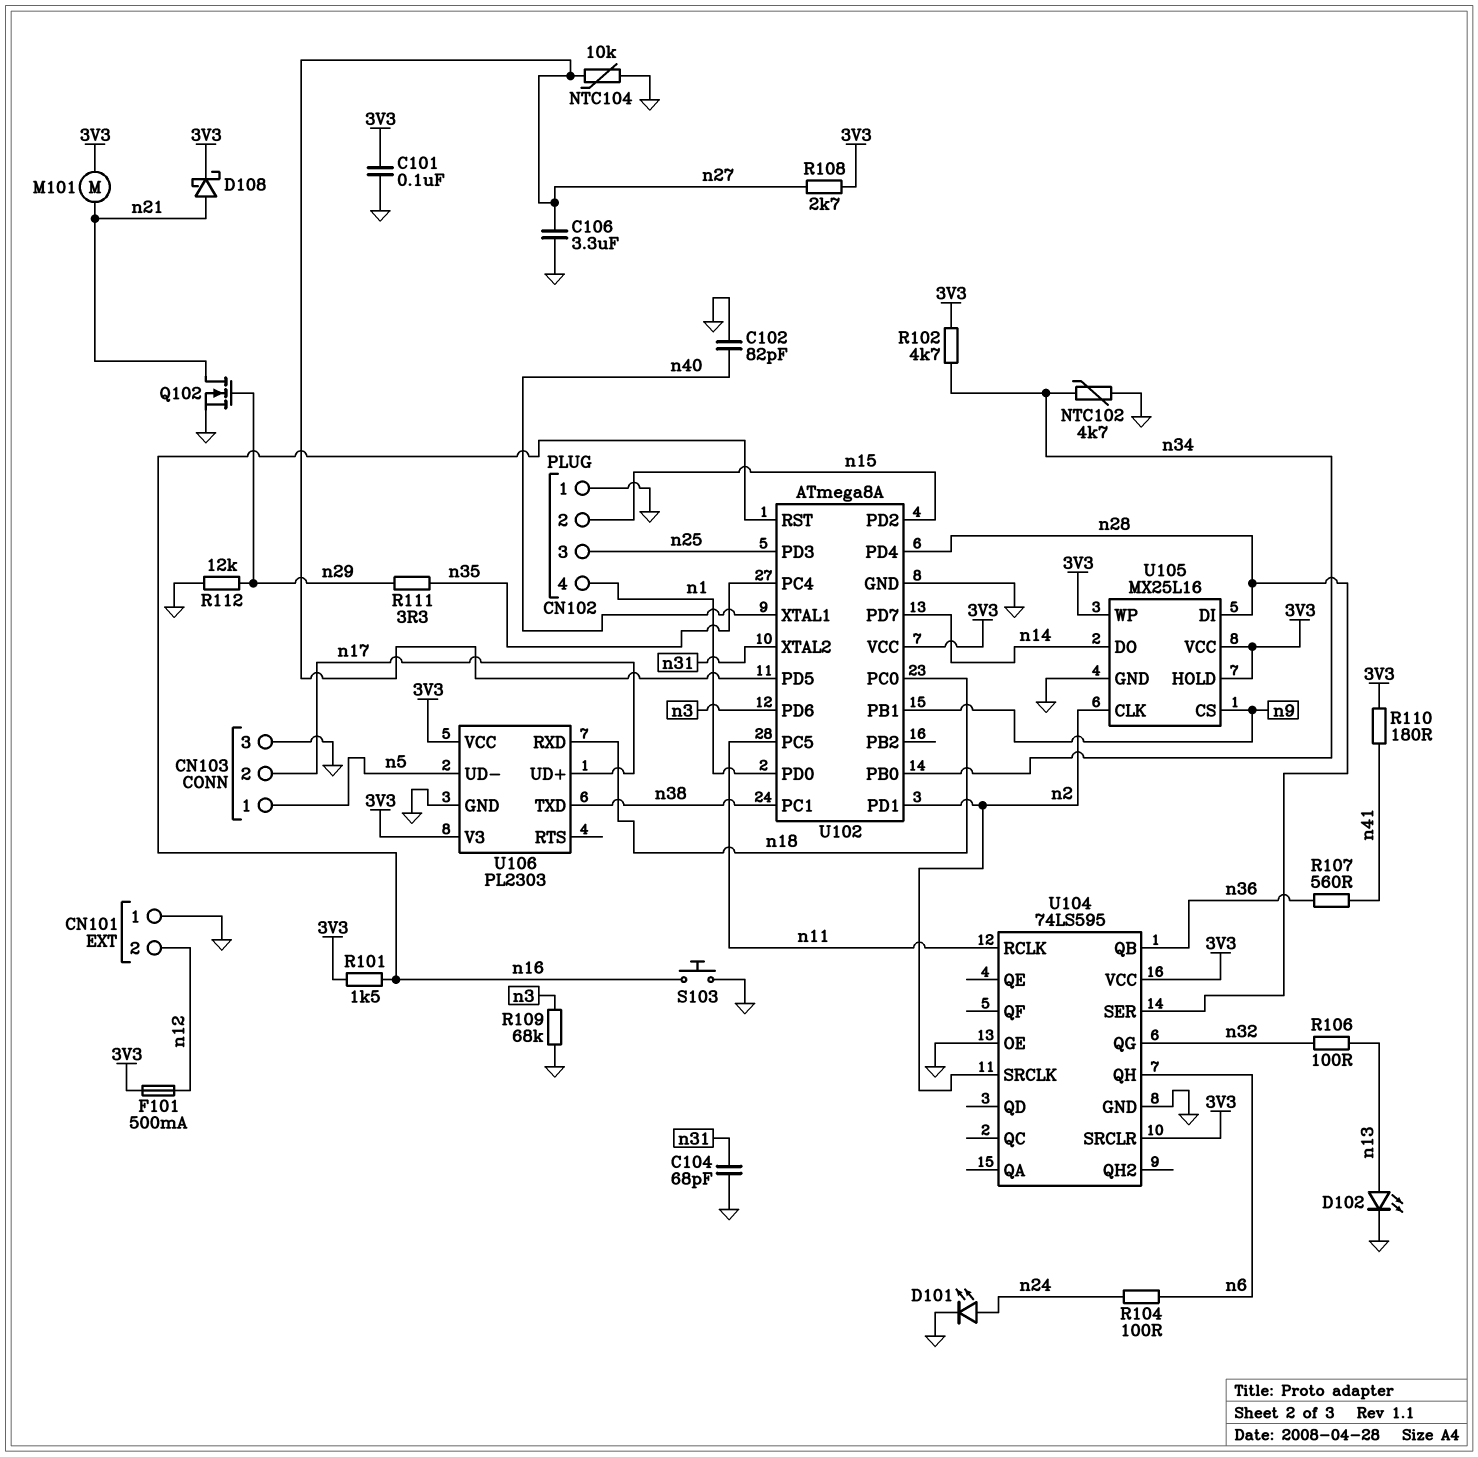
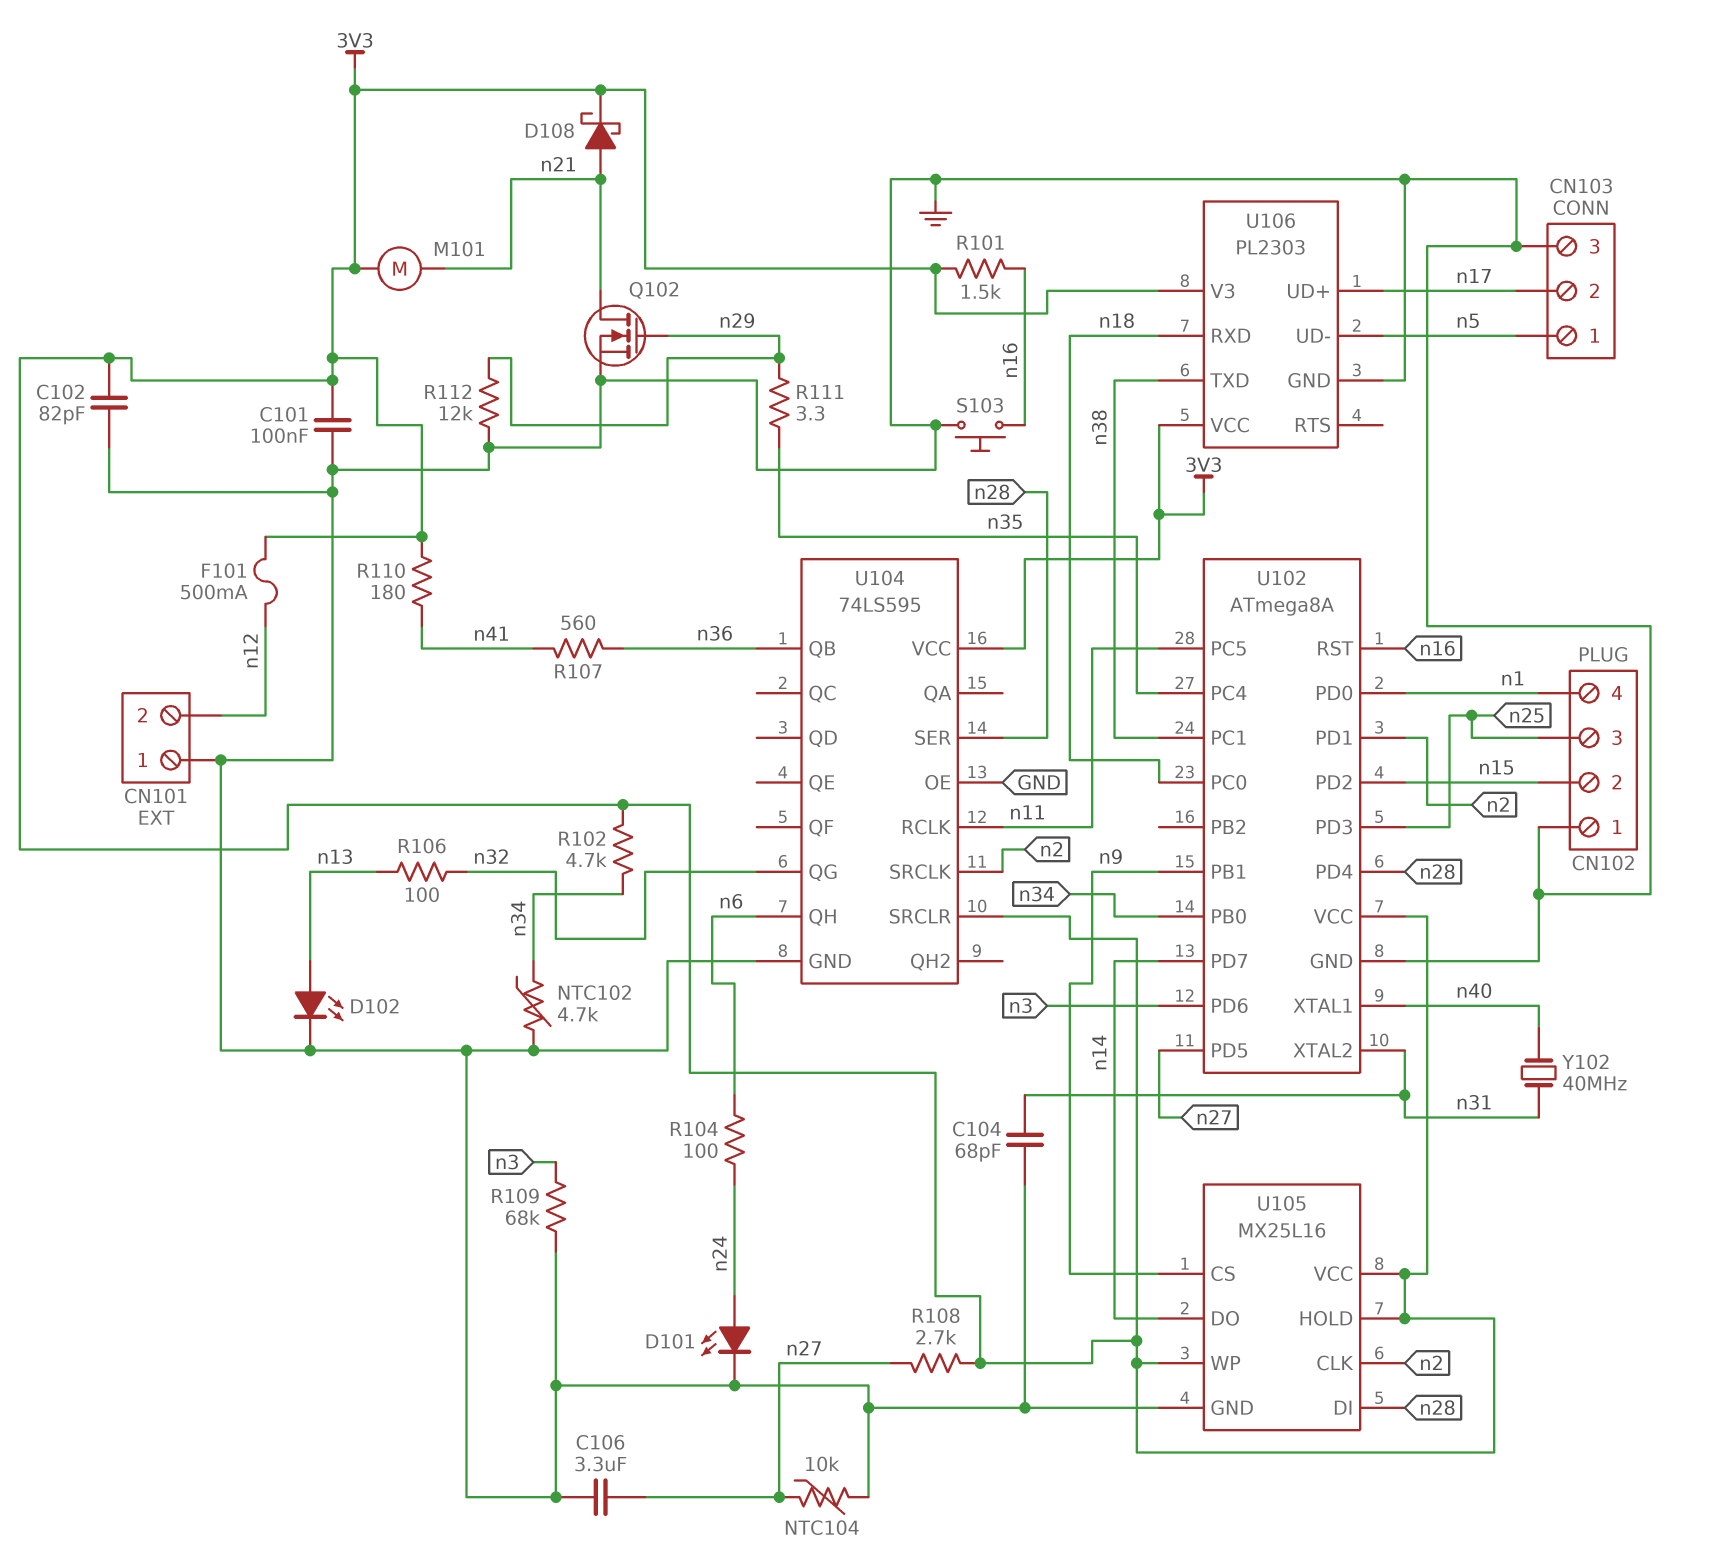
C102: 82pF (GND, n40) -> 82pF (3V3, GND)
Y102: none -> 40MHz (n31, n40)

